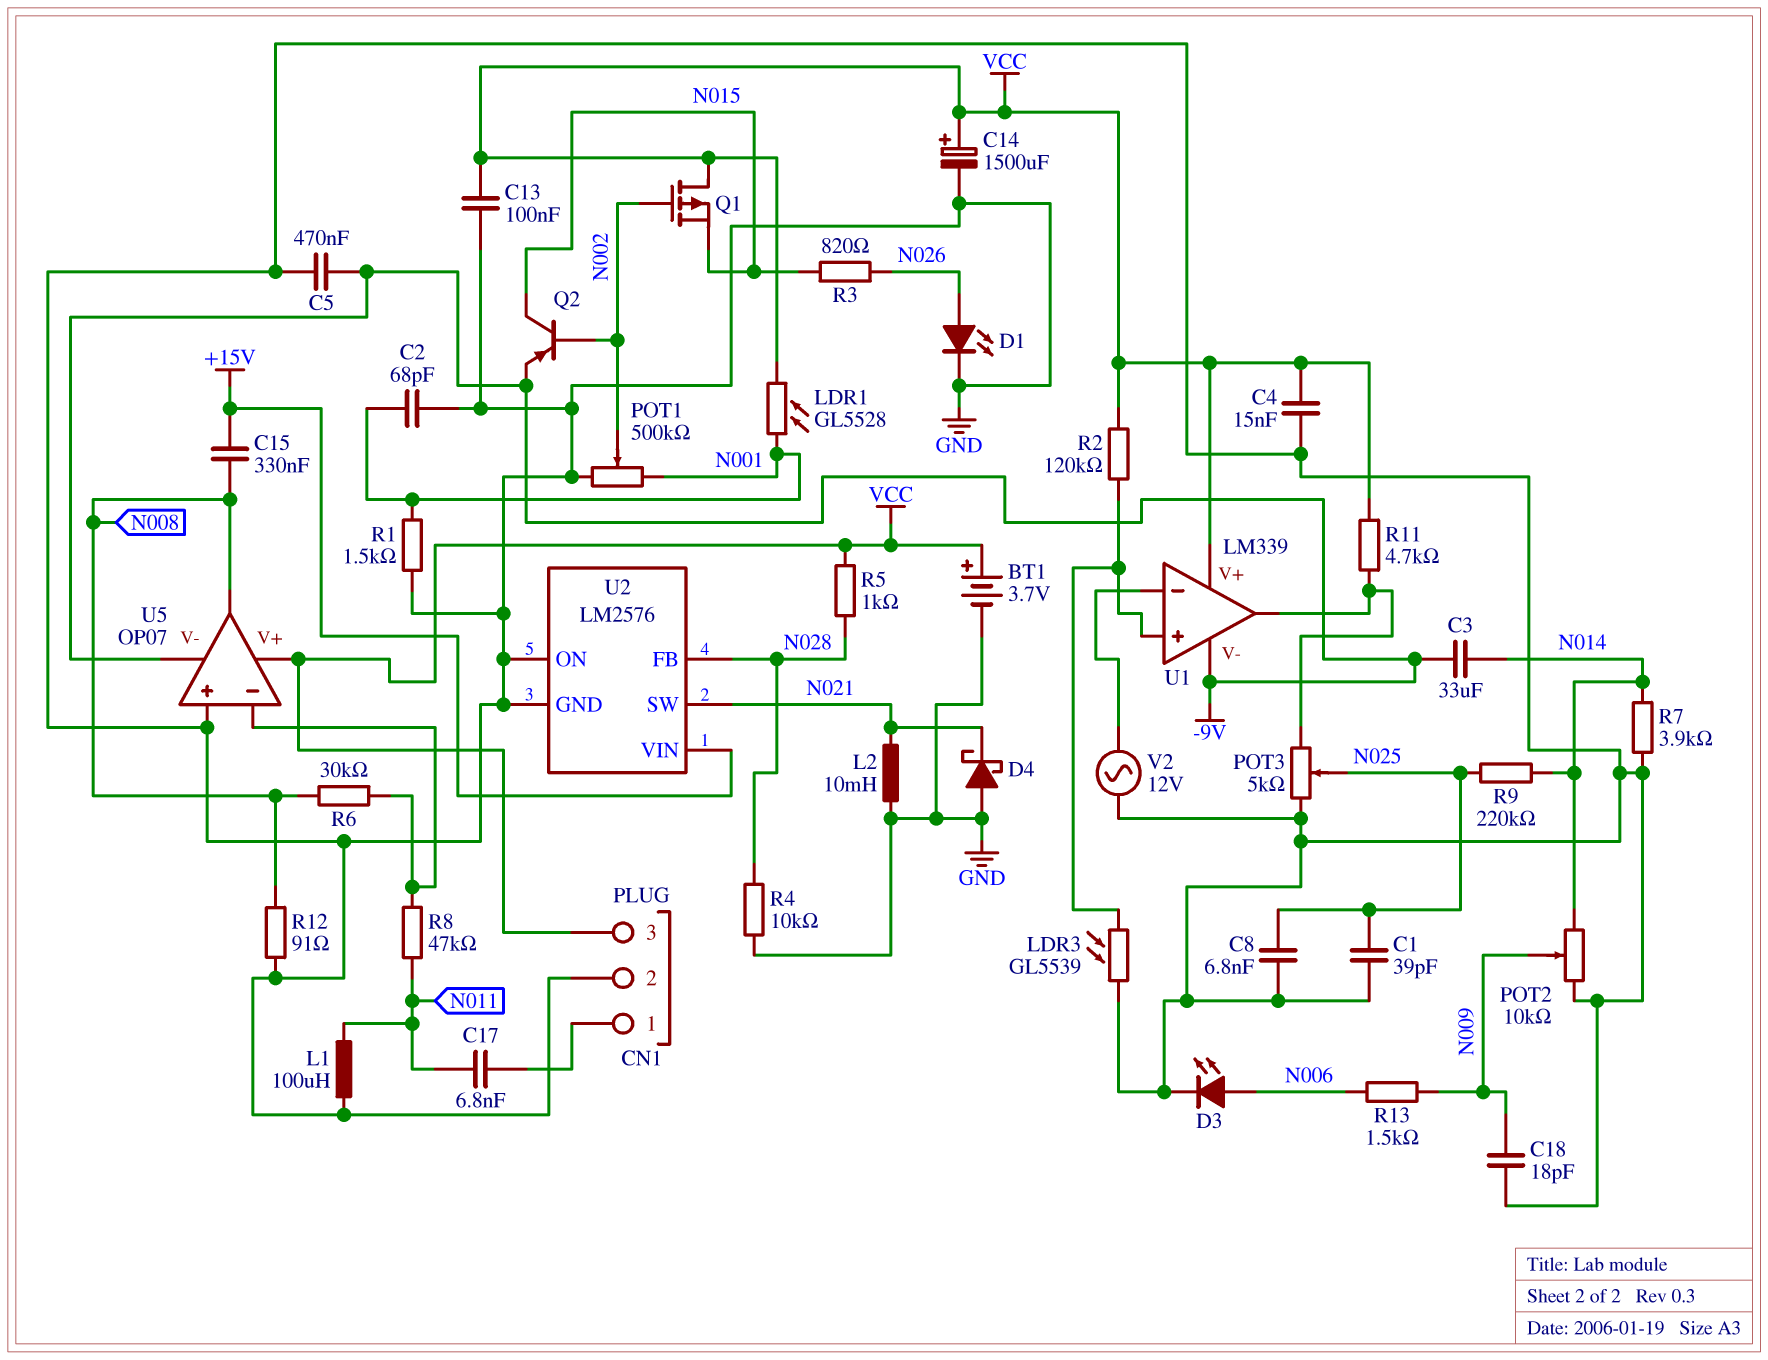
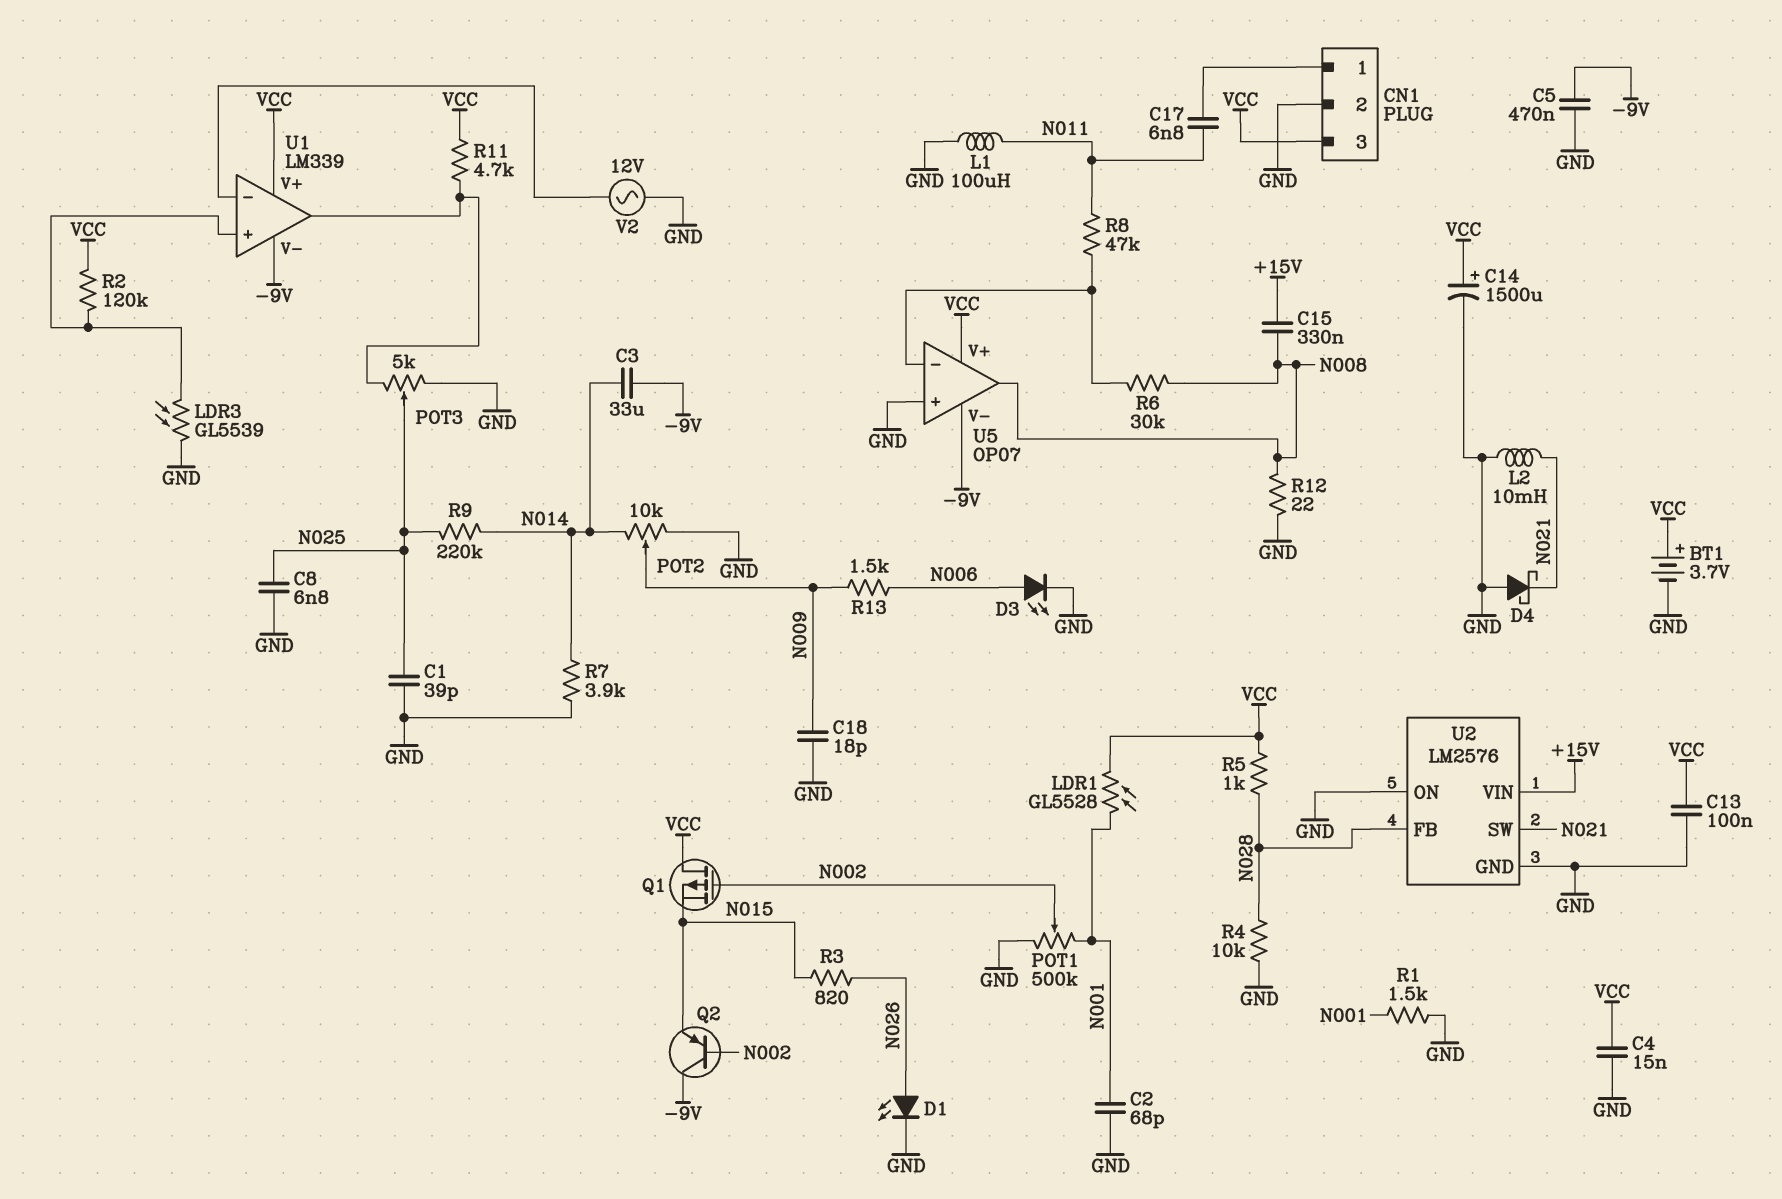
Q2: PNP (B N002, C N015, E -9V) -> PNP (B N002, C -9V, E N015)
R12: 91 (GND, N008) -> 22 (GND, N008)

